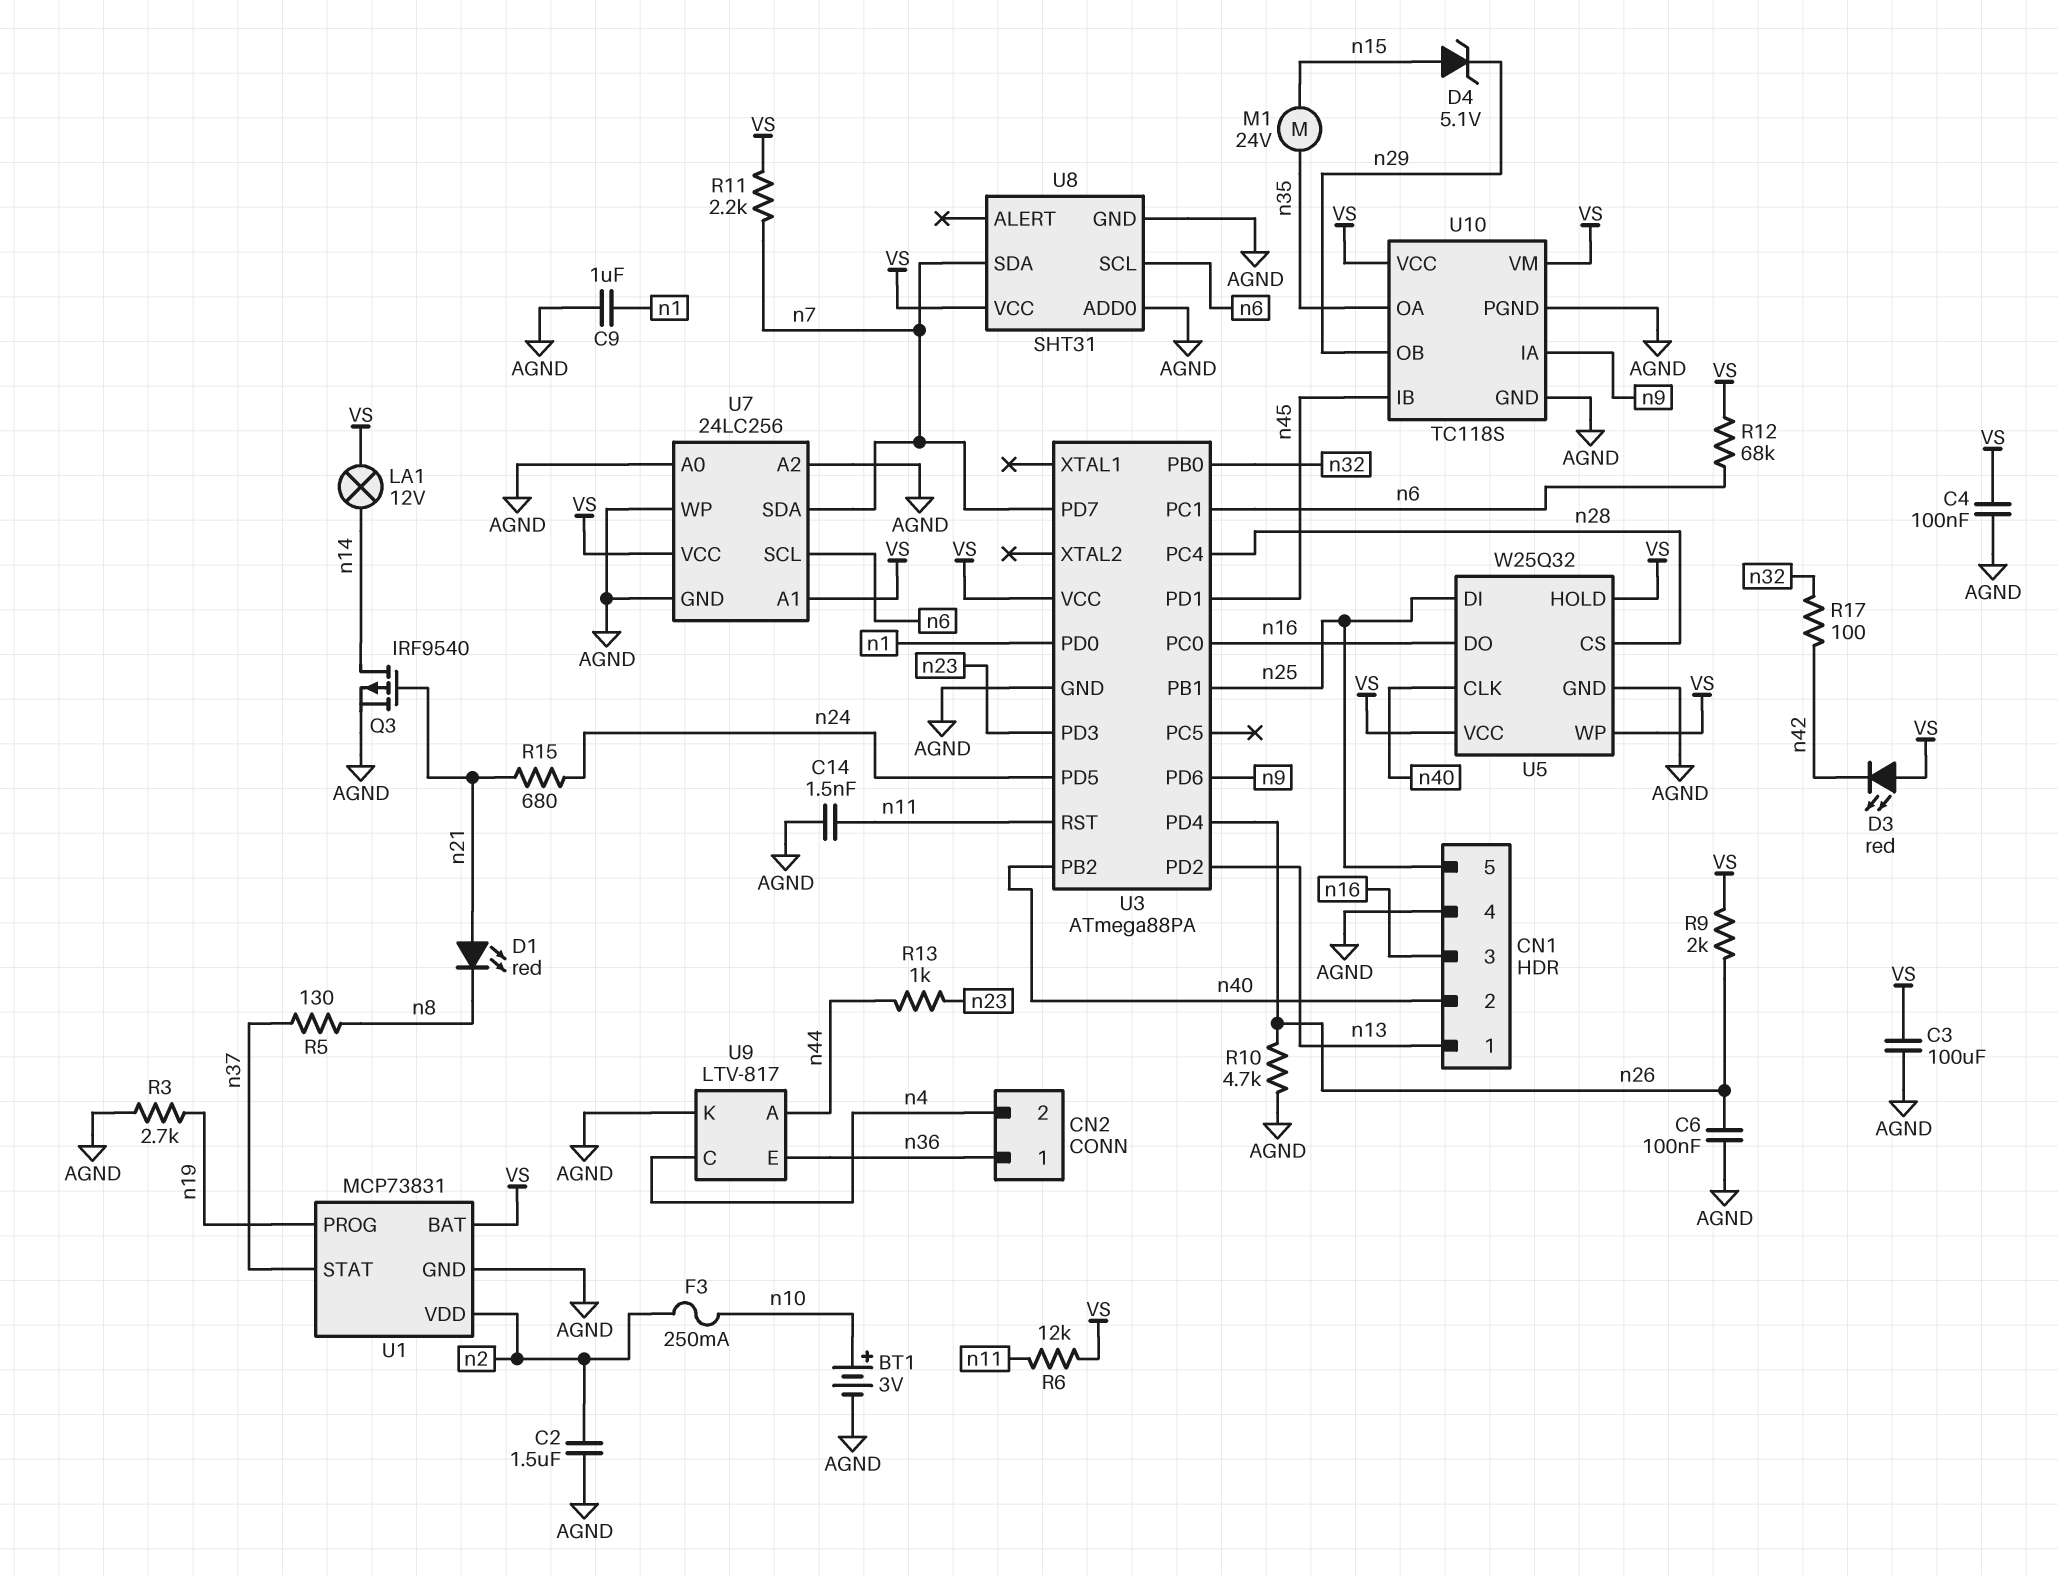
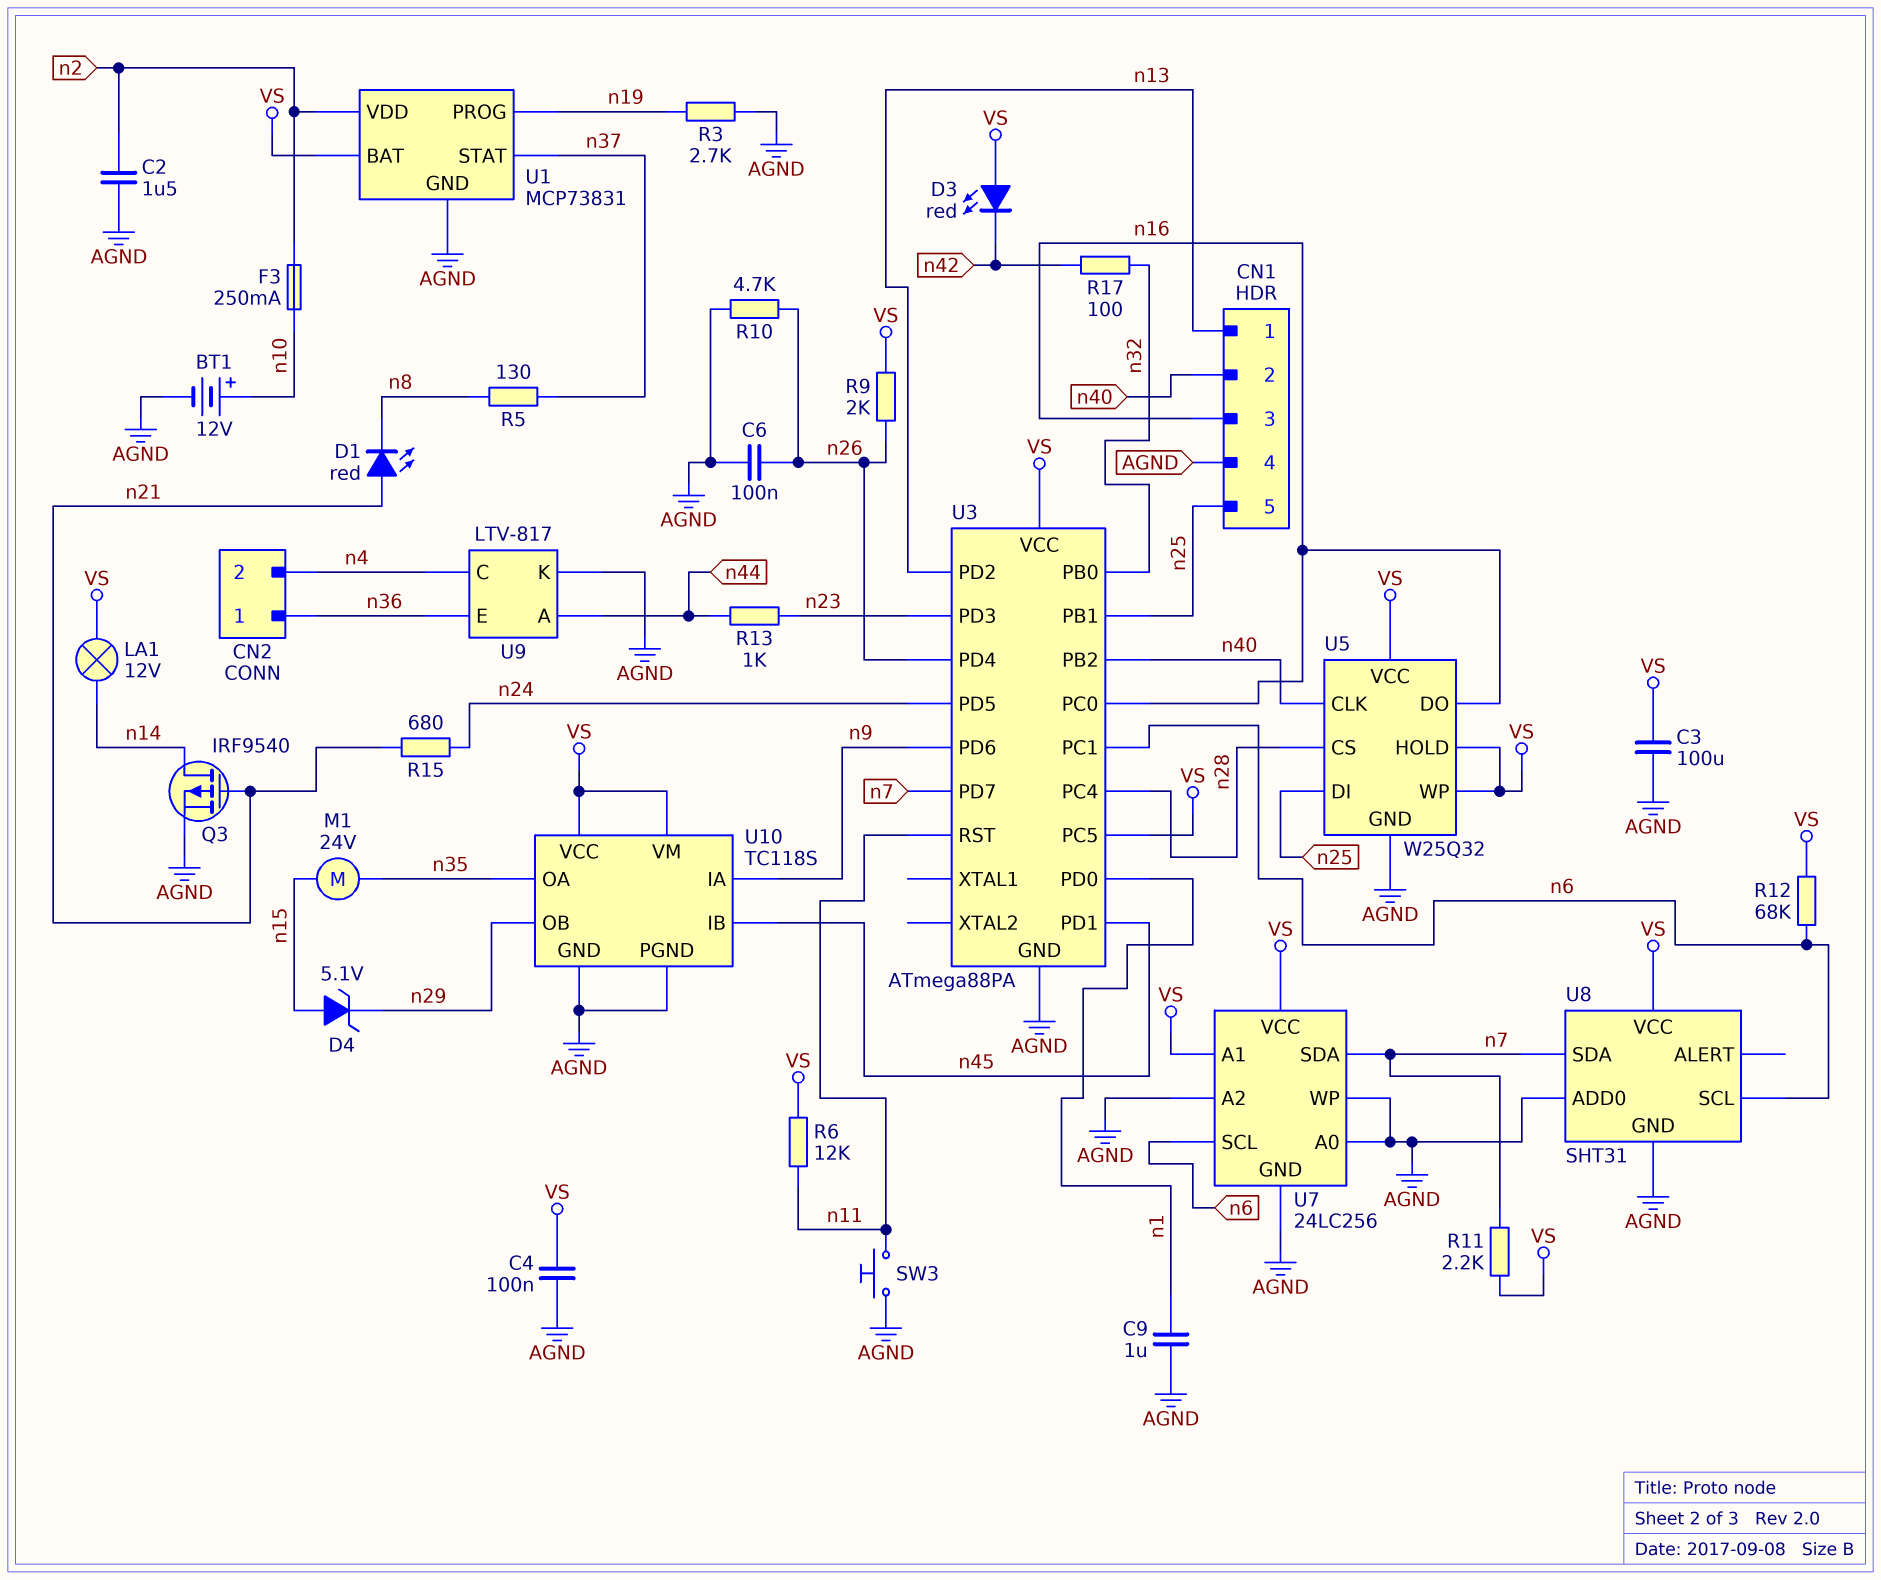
BT1: 3V (plus n10, minus AGND) -> 12V (plus n10, minus AGND)
C14: 1.5nF (AGND, n11) -> none
SW3: none -> button (AGND, n11)
U3 pin PC5: none -> VS

